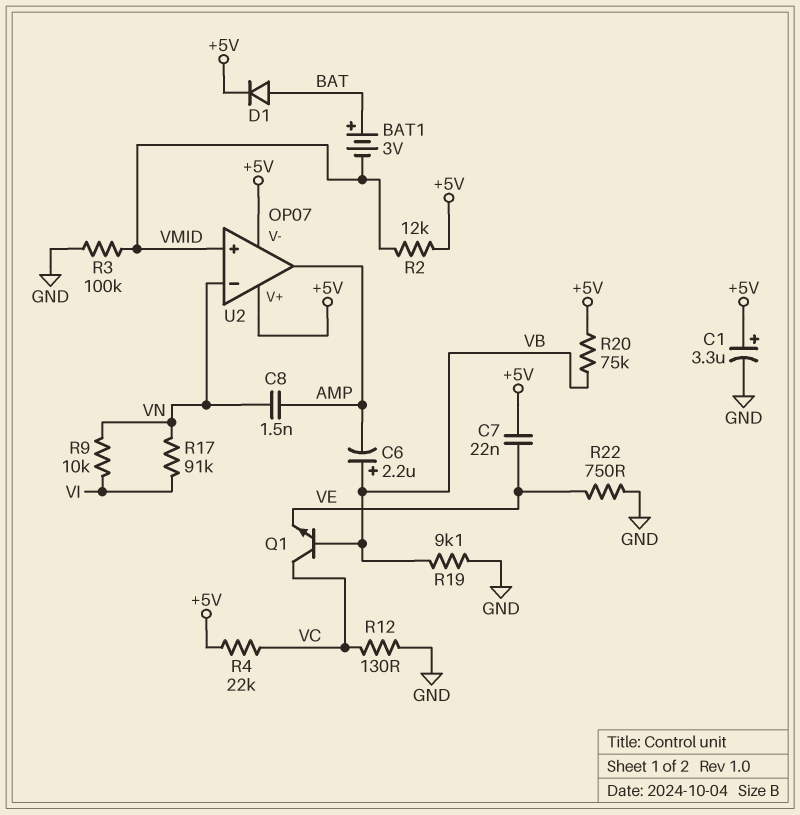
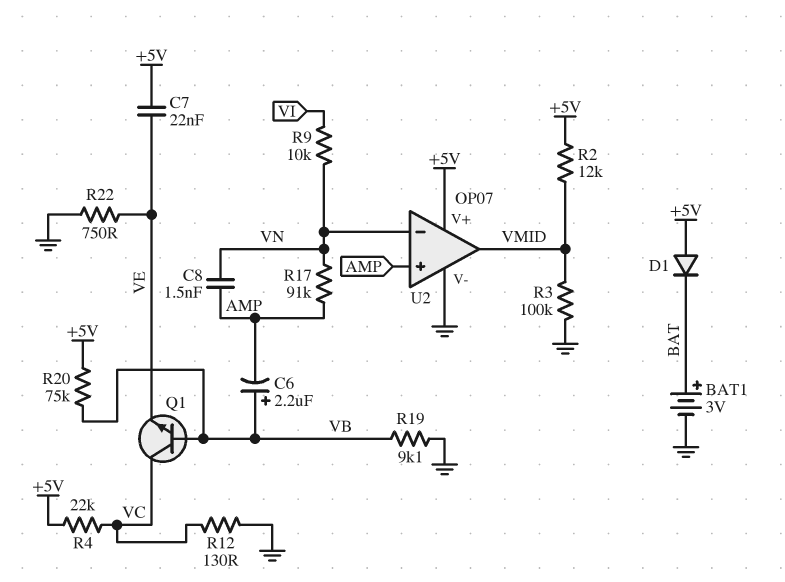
BAT1: 3V (plus BAT, minus VMID) -> 3V (plus BAT, minus GND)
C1: 3.3uF (plus +5V, minus GND) -> none
D1: diode (A BAT, K +5V) -> diode (A +5V, K BAT)
R17: 91k (VI, VN) -> 91k (AMP, VN)
U2 pin V-: +5V -> GND
U2 pin in+: VMID -> AMP
U2 pin out: AMP -> VMID

